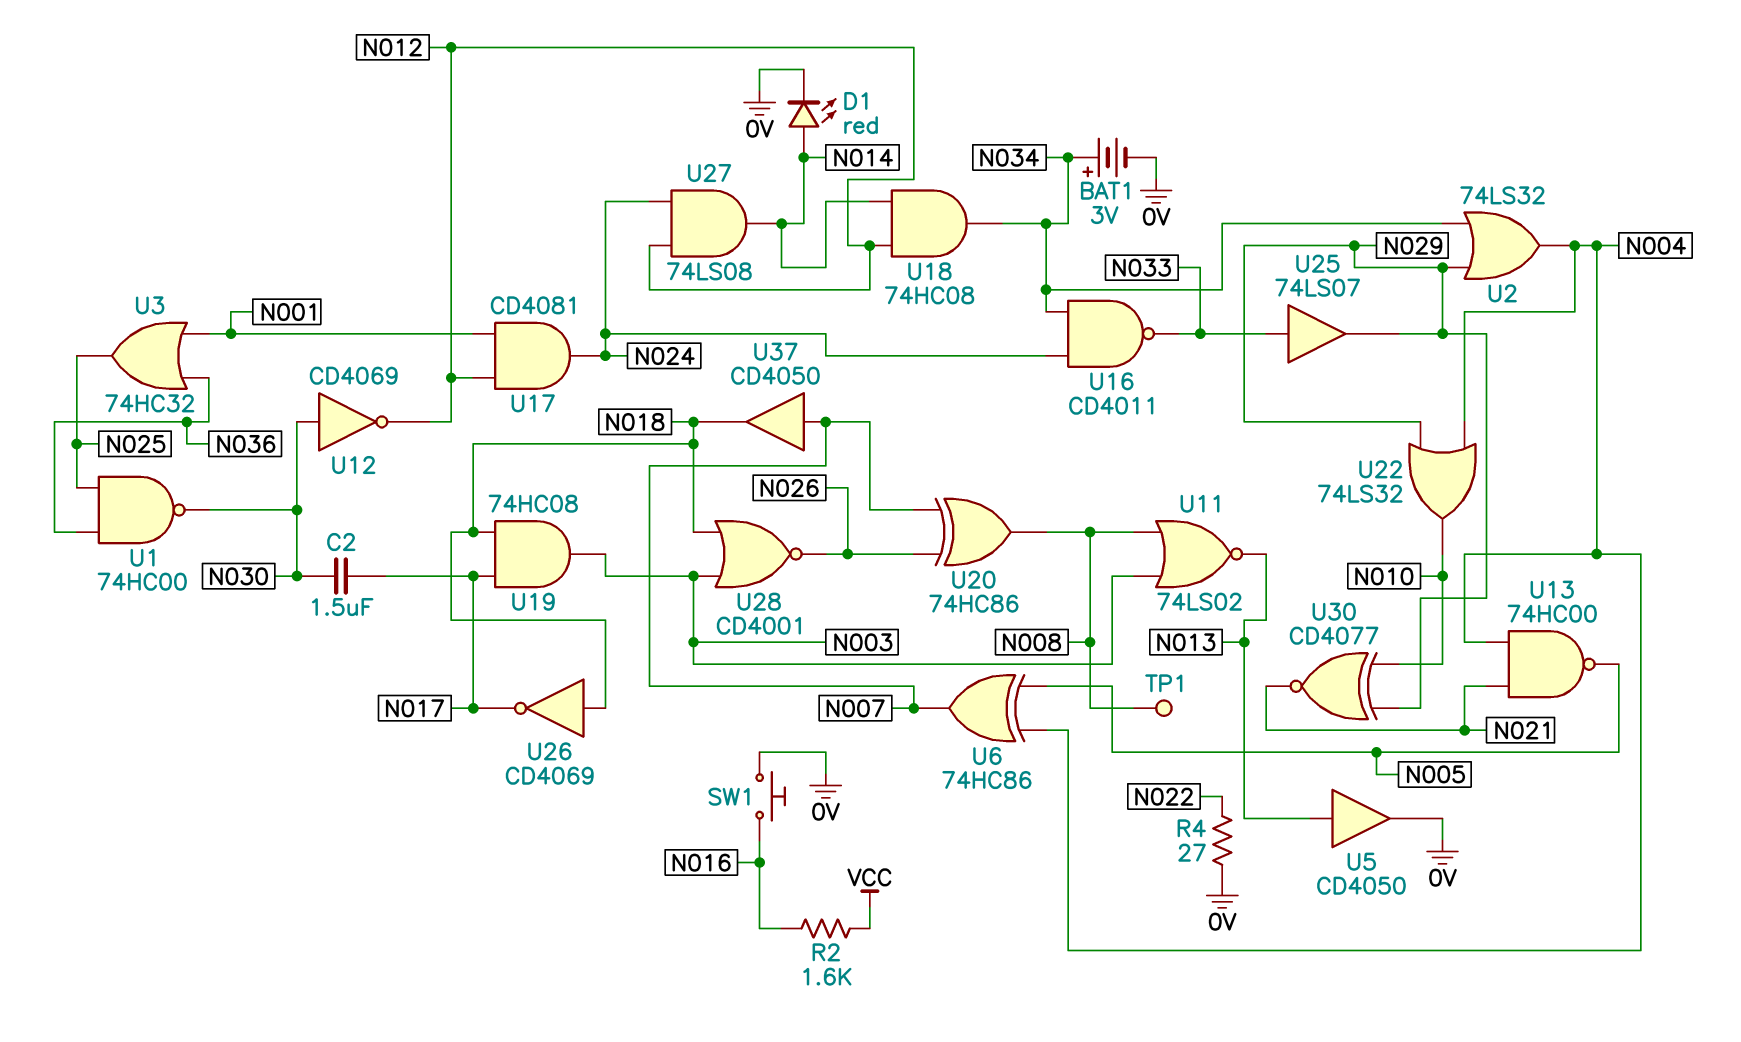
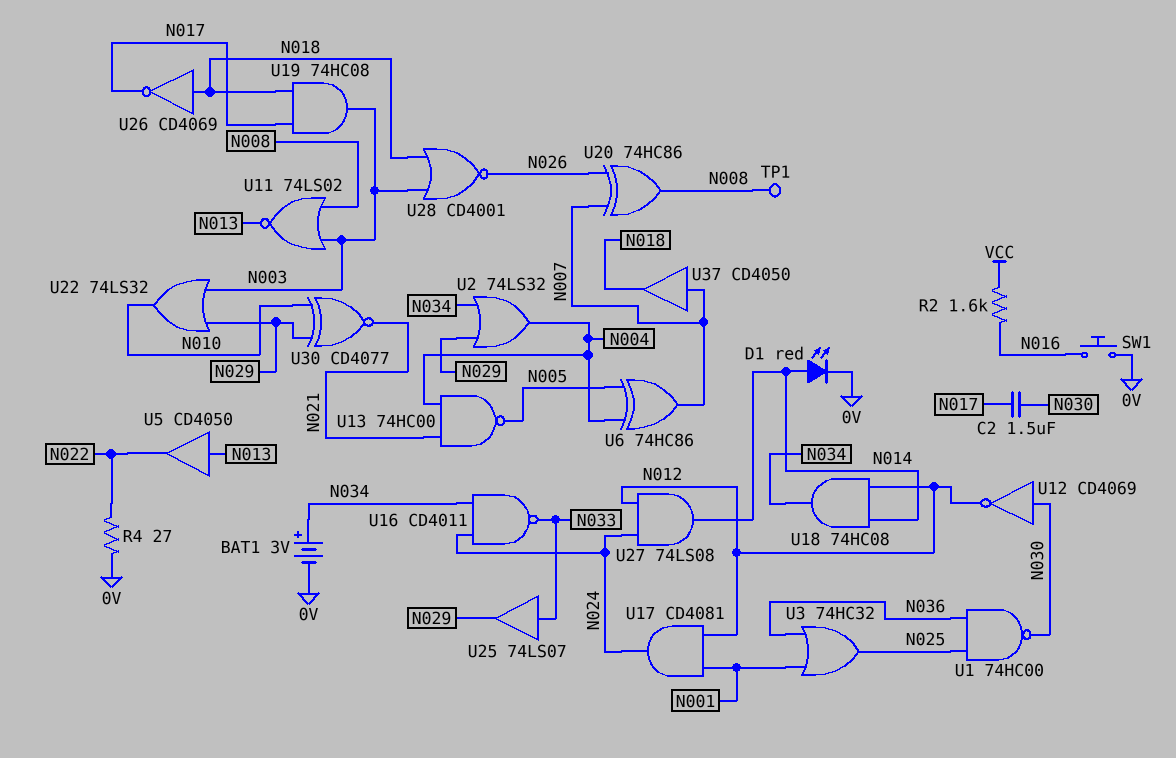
U5: buffer CD4050 (in N013, out 0V) -> buffer CD4050 (in N013, out N022)
U22: OR 74LS32 (in N004, in N029, out N010) -> OR 74LS32 (in N003, in N029, out N010)

